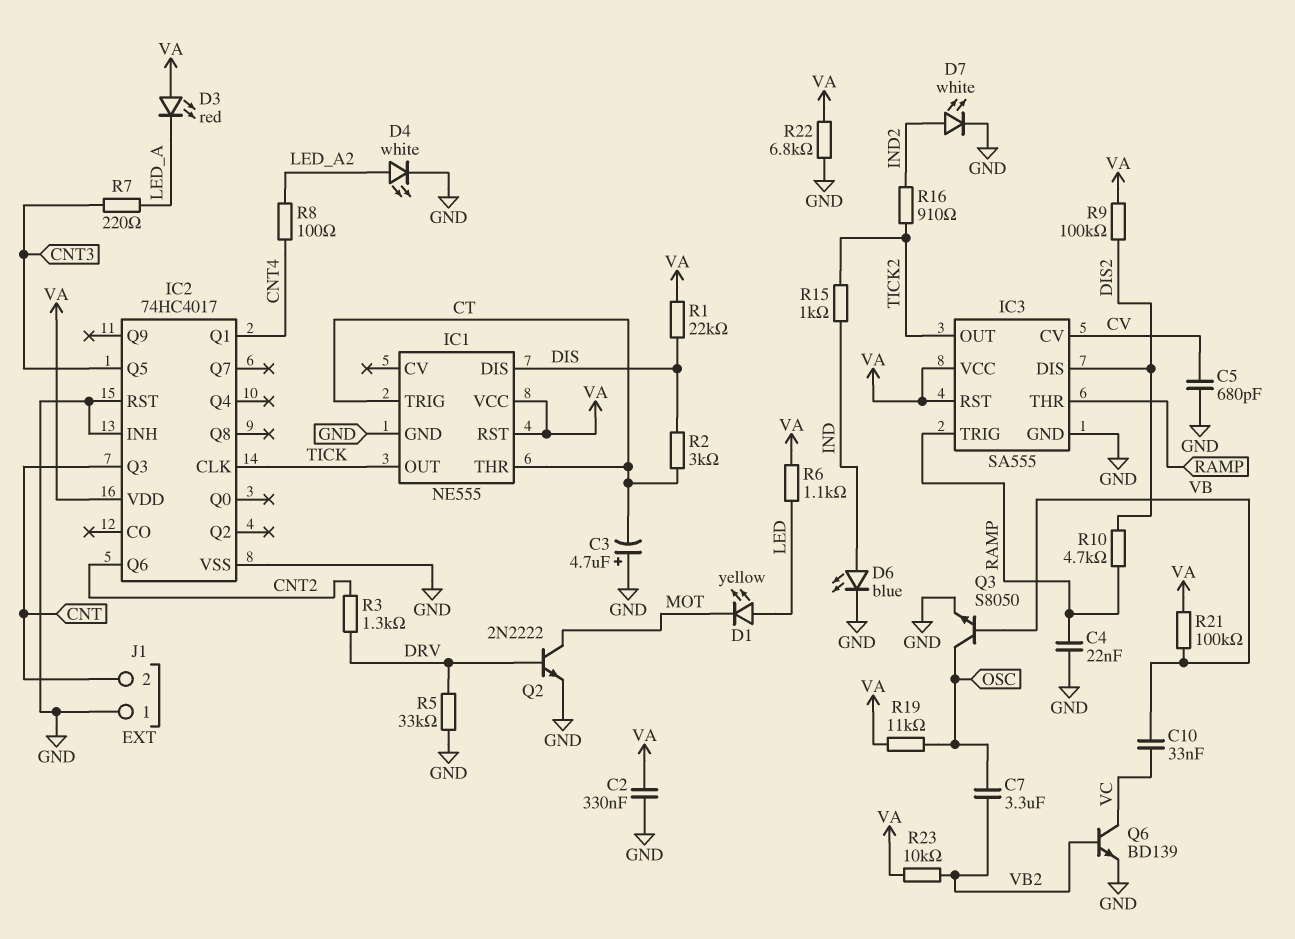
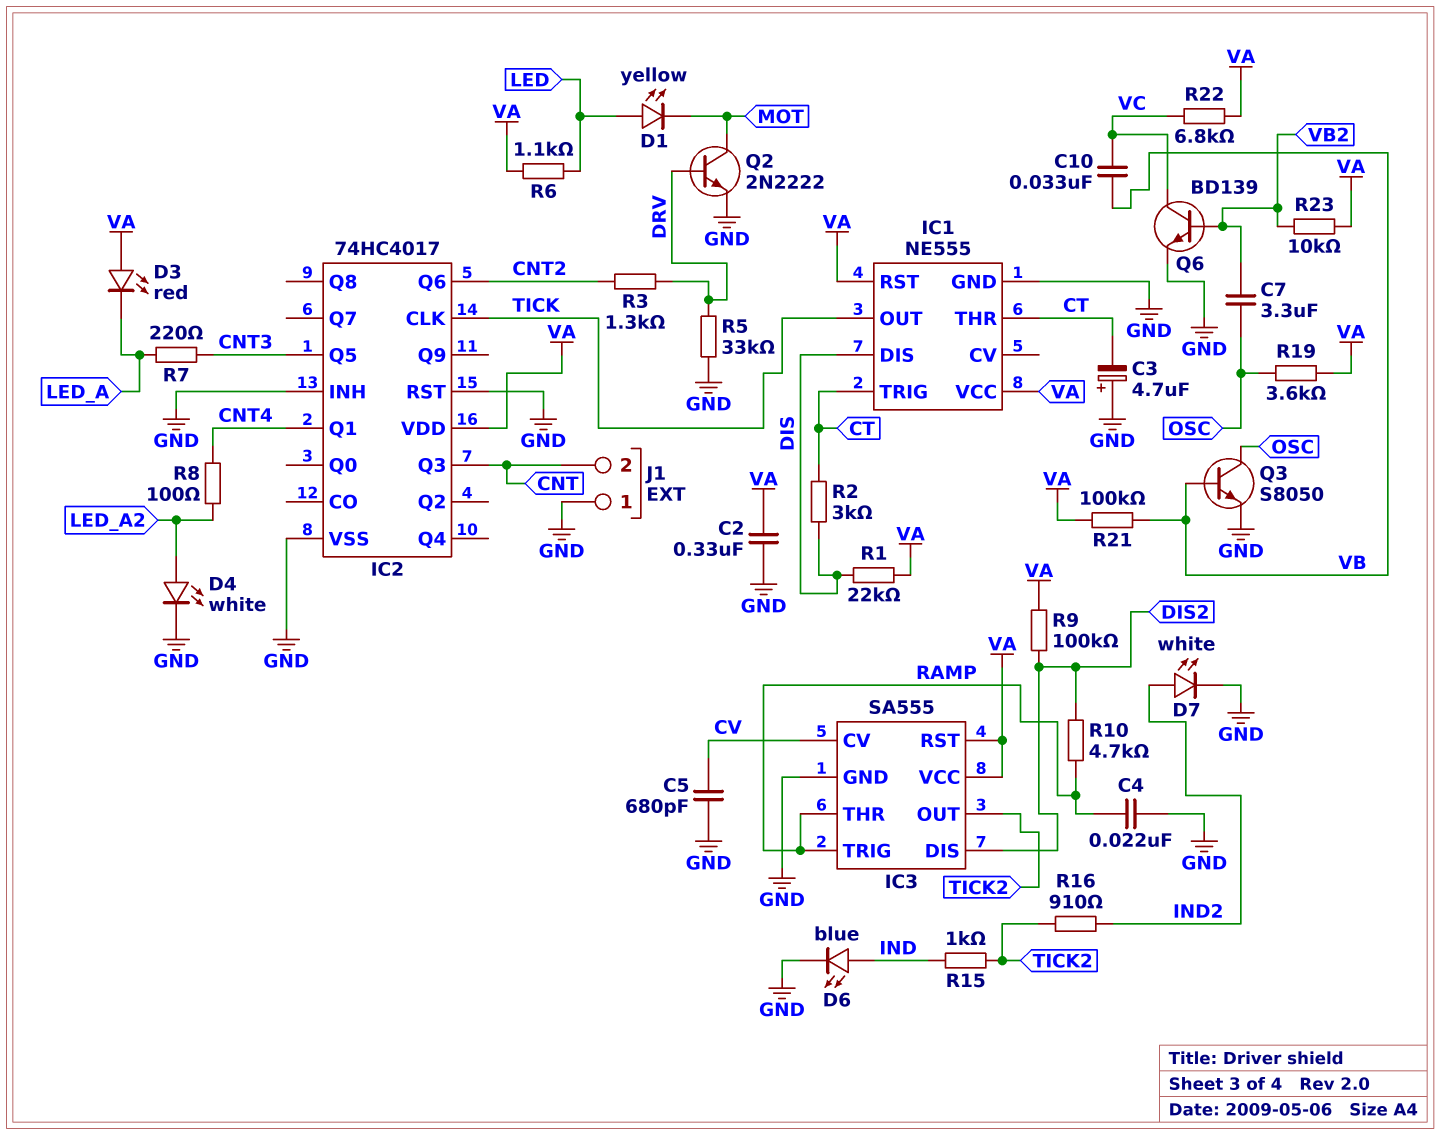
R19: 11k (OSC, VA) -> 3.6k (OSC, VA)
R22: 6.8k (GND, VA) -> 6.8k (VA, VC)

